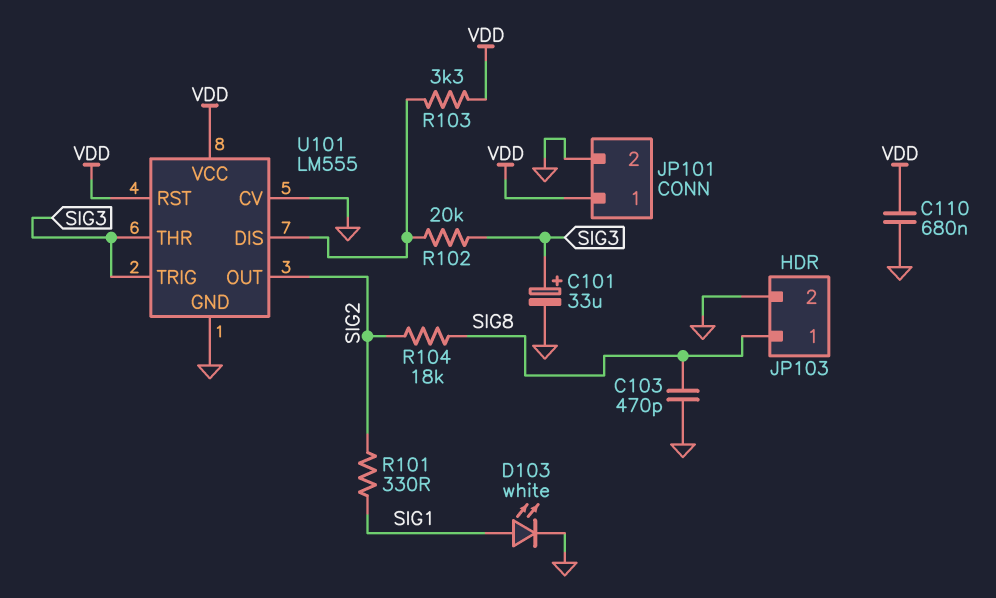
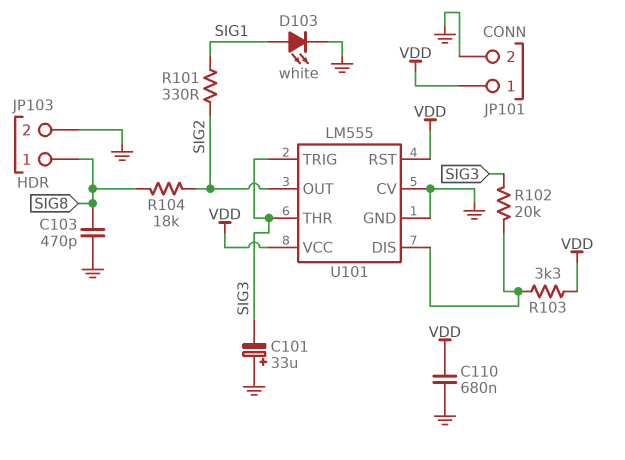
C101: 33uF (plus SIG3, minus GND) -> 33uF (plus GND, minus SIG3)

